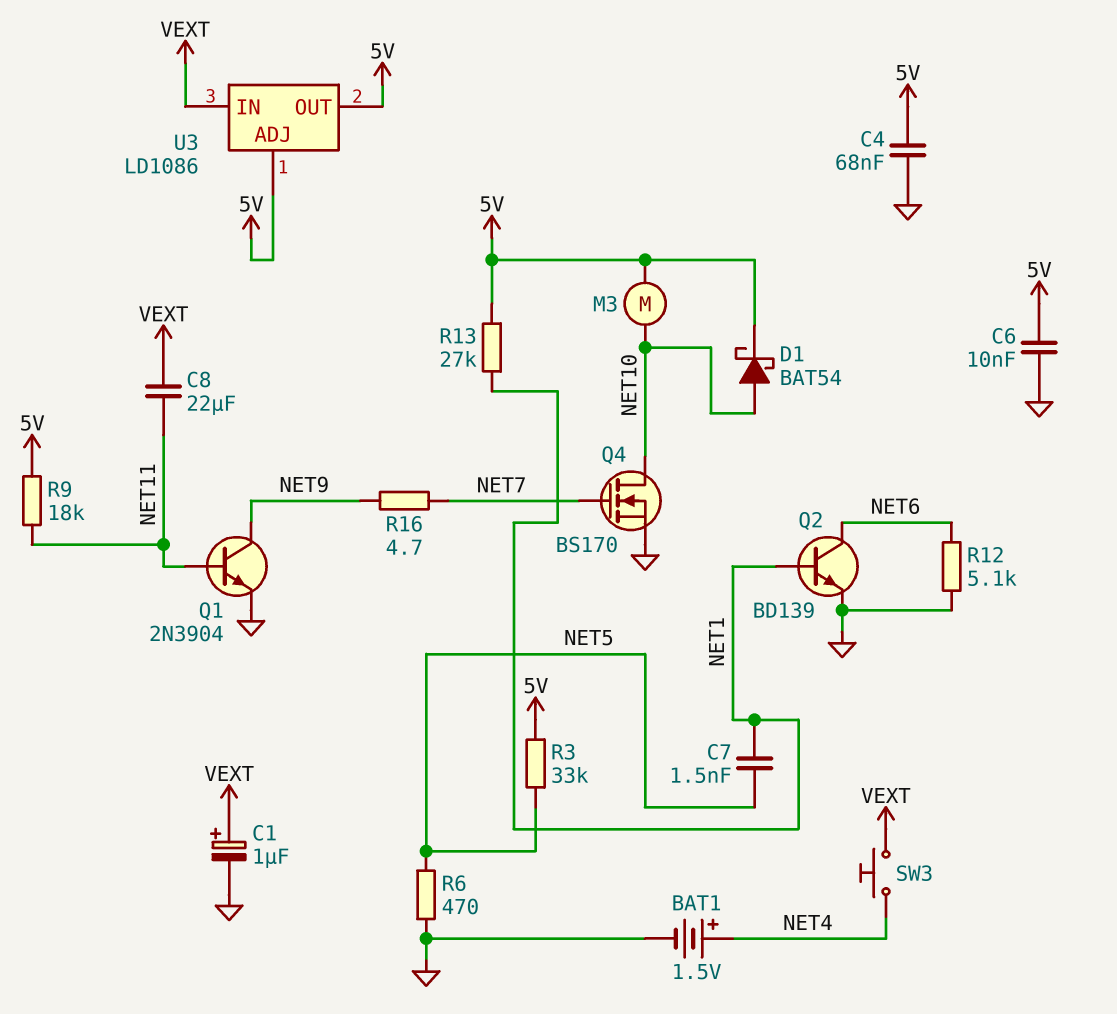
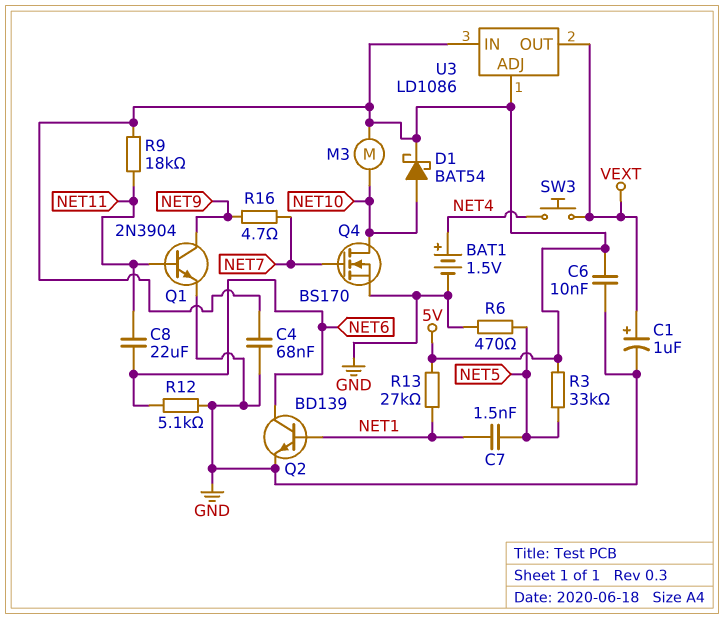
C8: 22uF (NET11, VEXT) -> 22uF (NET6, NET11)
U3 pin IN: VEXT -> 5V
U3 pin OUT: 5V -> VEXT

